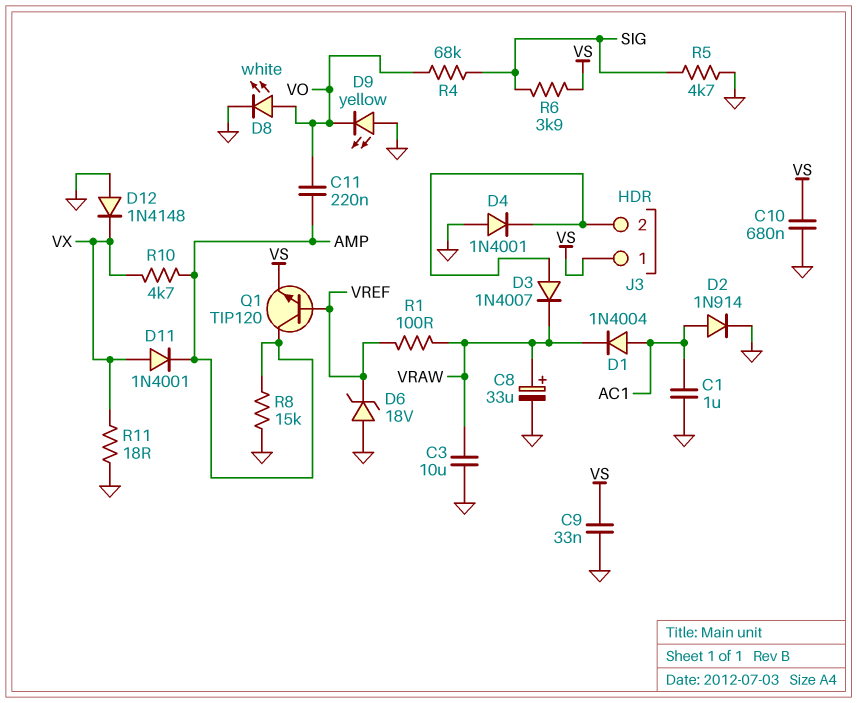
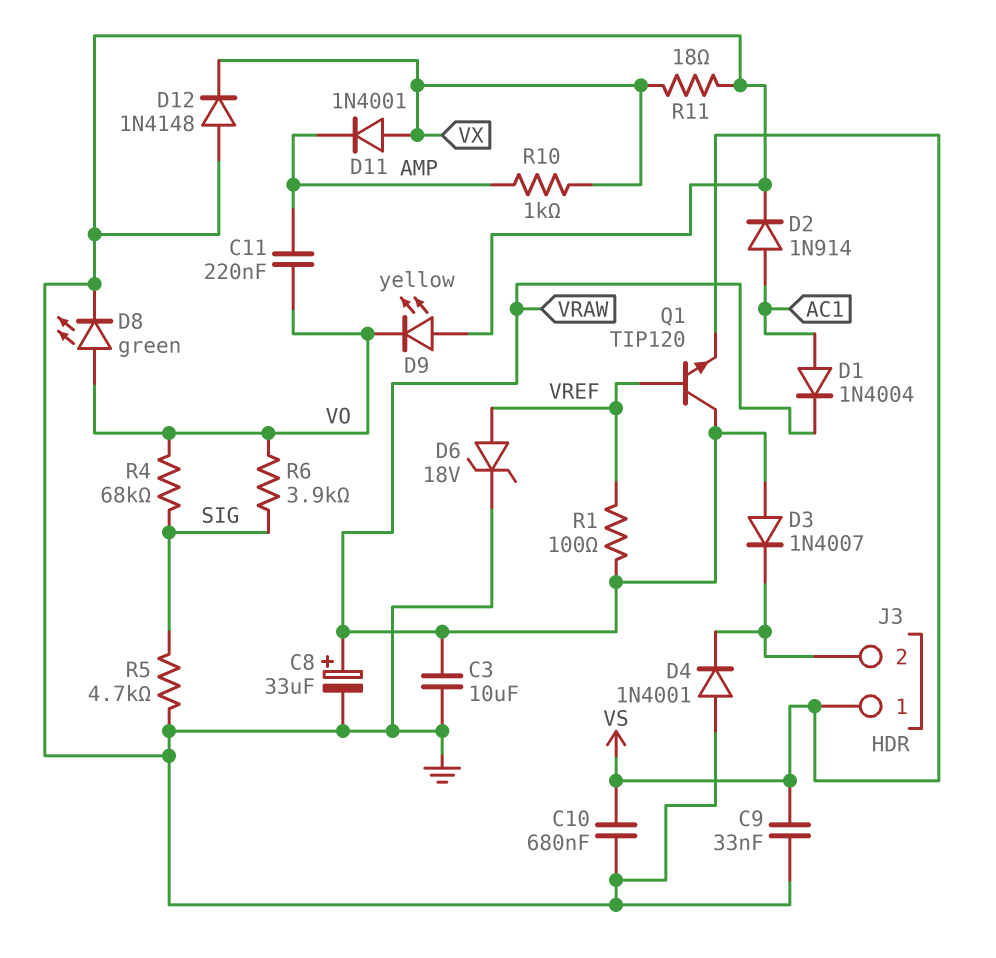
C1: 1uF (AC1, GND) -> none
D3: diode 1N4007 (A J3/2, K VRAW) -> diode 1N4007 (A VRAW, K J3/2)
D6: zener 18V (A GND, K VREF) -> zener 18V (A VREF, K GND)
D8: LED white (A VO, K GND) -> LED green (A VO, K GND)
Q1: NPN TIP120 (B VREF, C AMP, E VS) -> NPN TIP120 (B VREF, C VRAW, E VS)
R6: 3.9k (SIG, VS) -> 3.9k (SIG, VO)
R8: 15k (AMP, GND) -> none
R10: 4.7k (AMP, VX) -> 1k (AMP, VX)

